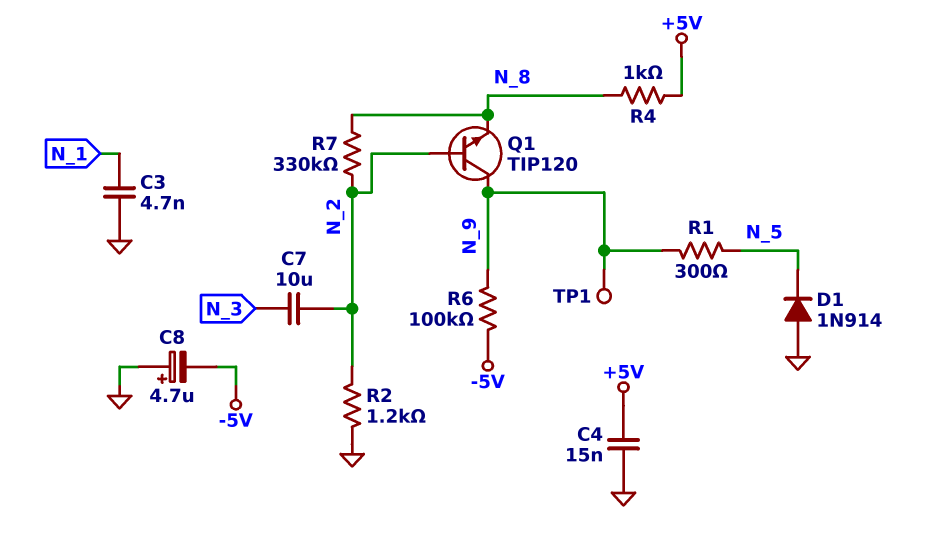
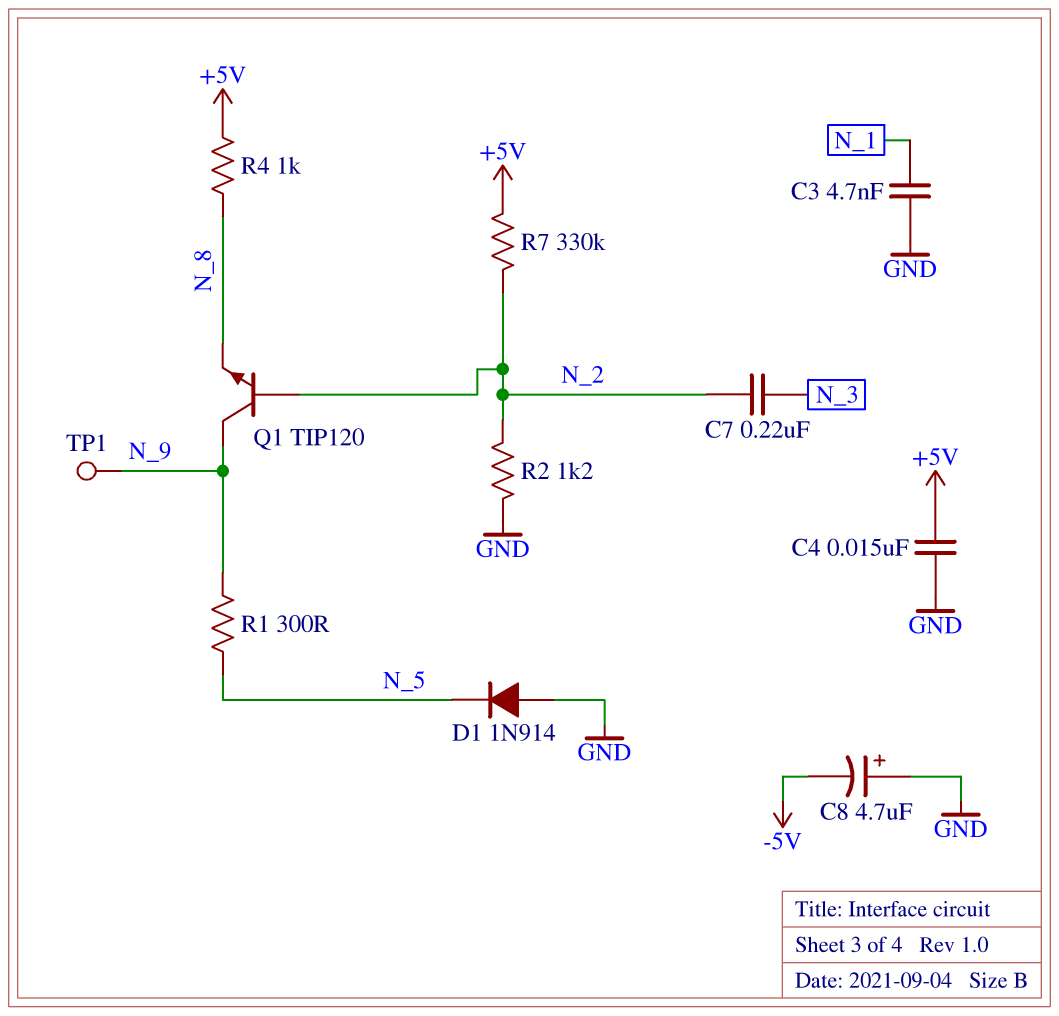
C7: 10uF (N_2, N_3) -> 220nF (N_2, N_3)
R6: 100k (-5V, N_9) -> none
R7: 330k (N_2, N_8) -> 330k (+5V, N_2)

